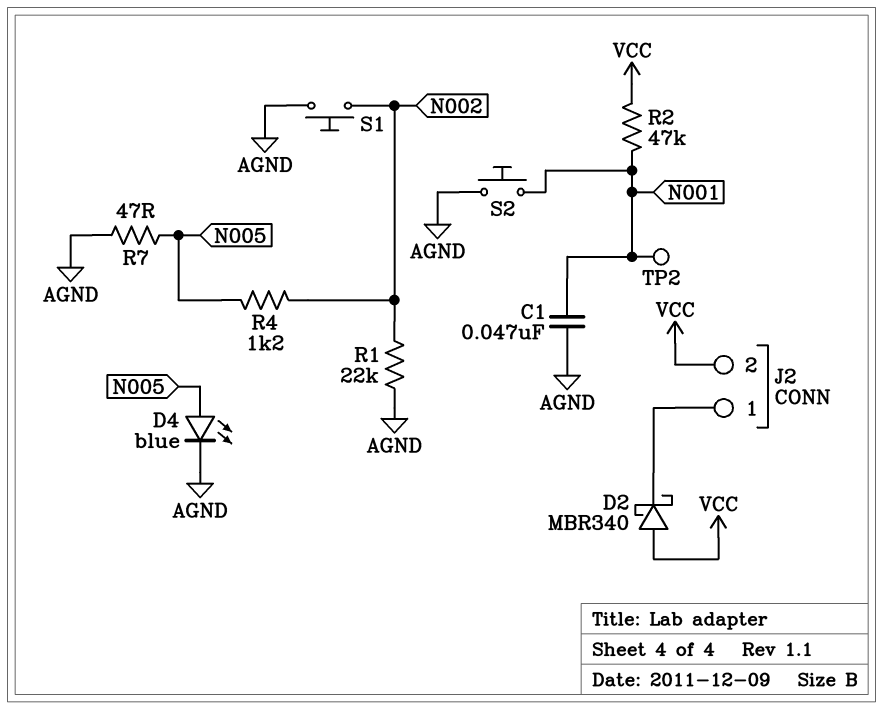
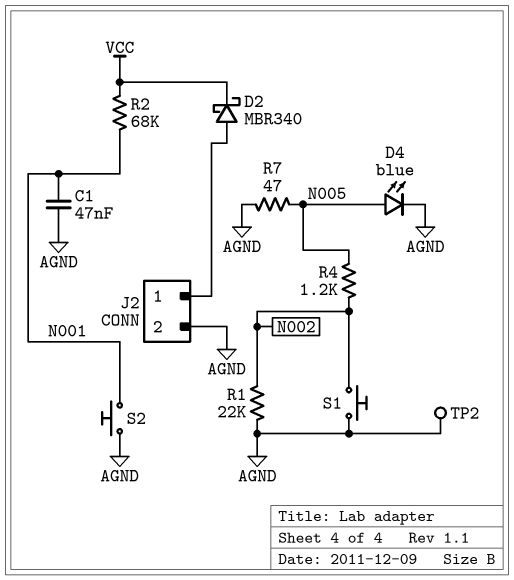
D2: schottky MBR340 (A VCC, K J2/1) -> schottky MBR340 (A J2/1, K VCC)
J2 pin 2: VCC -> AGND
R2: 47k (N001, VCC) -> 68k (N001, VCC)
TP2: test point (N001) -> test point (AGND)

